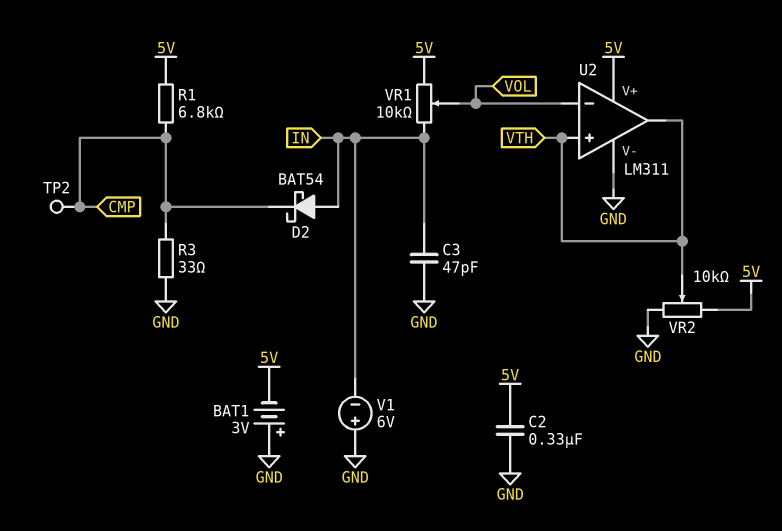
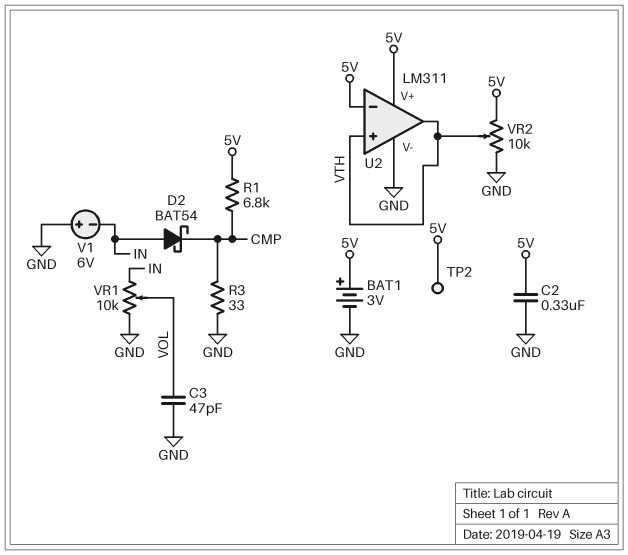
BAT1: 3V (plus GND, minus 5V) -> 3V (plus 5V, minus GND)
C3: 47pF (GND, IN) -> 47pF (GND, VOL)
TP2: test point (CMP) -> test point (5V)
U2 pin in-: VOL -> 5V
VR1: 10k (5V, IN, wiper VOL) -> 10k (GND, IN, wiper VOL)

